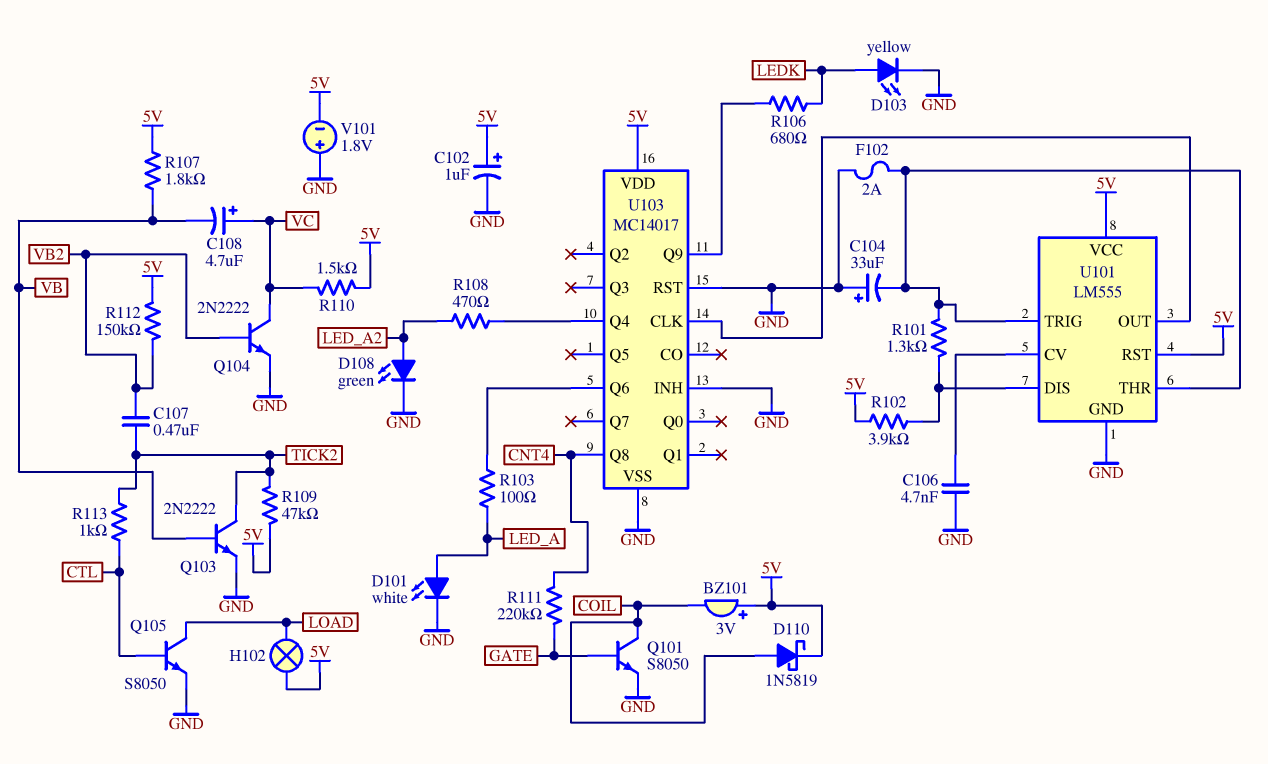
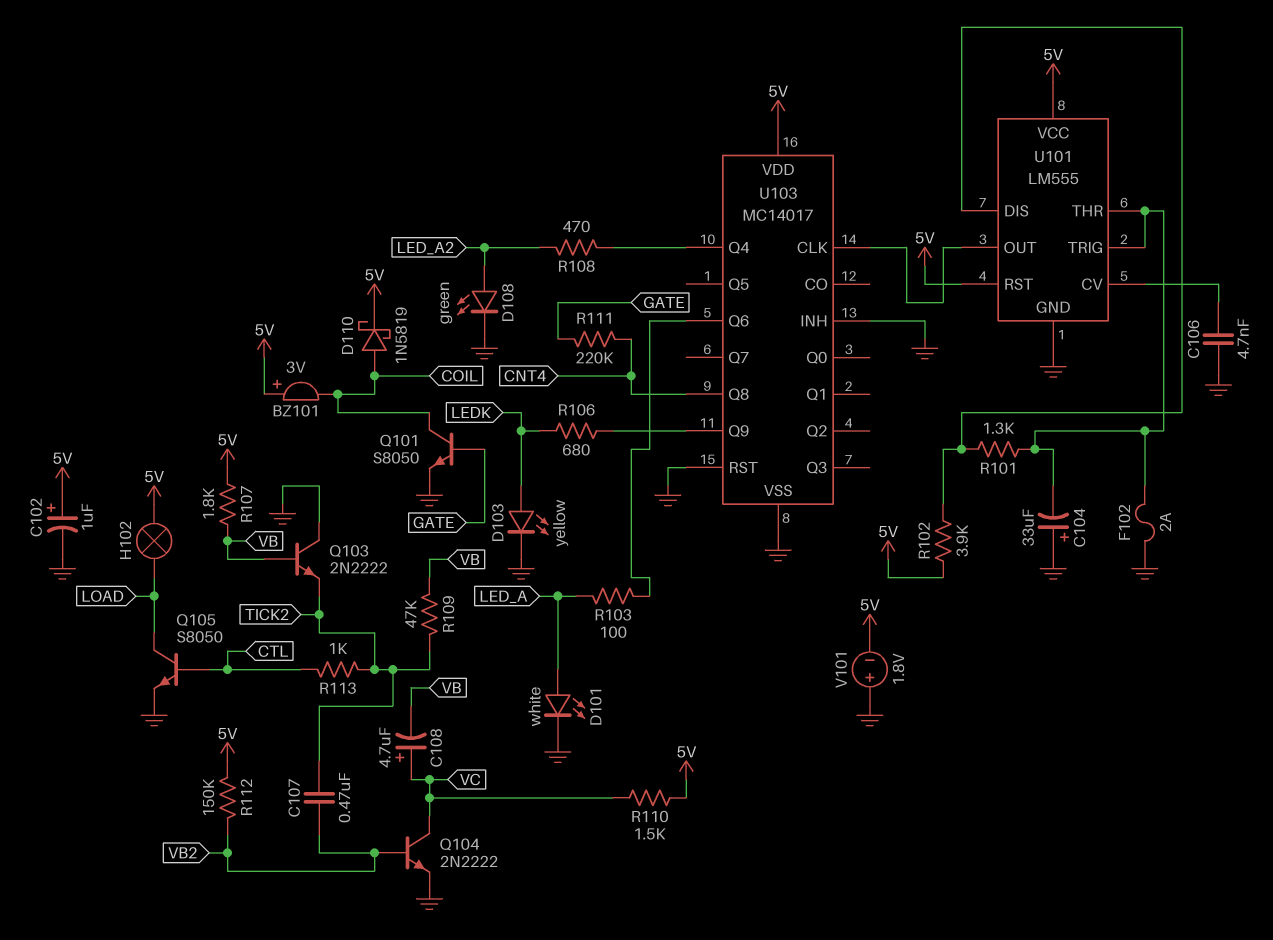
Q103: NPN 2N2222 (B VB, C TICK2, E GND) -> NPN 2N2222 (B VB, C GND, E TICK2)
R109: 47k (5V, TICK2) -> 47k (TICK2, VB)

